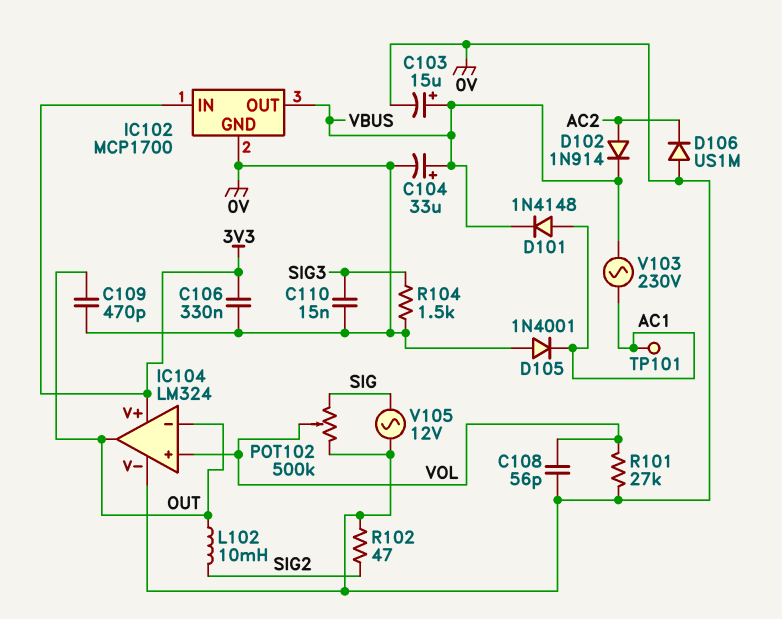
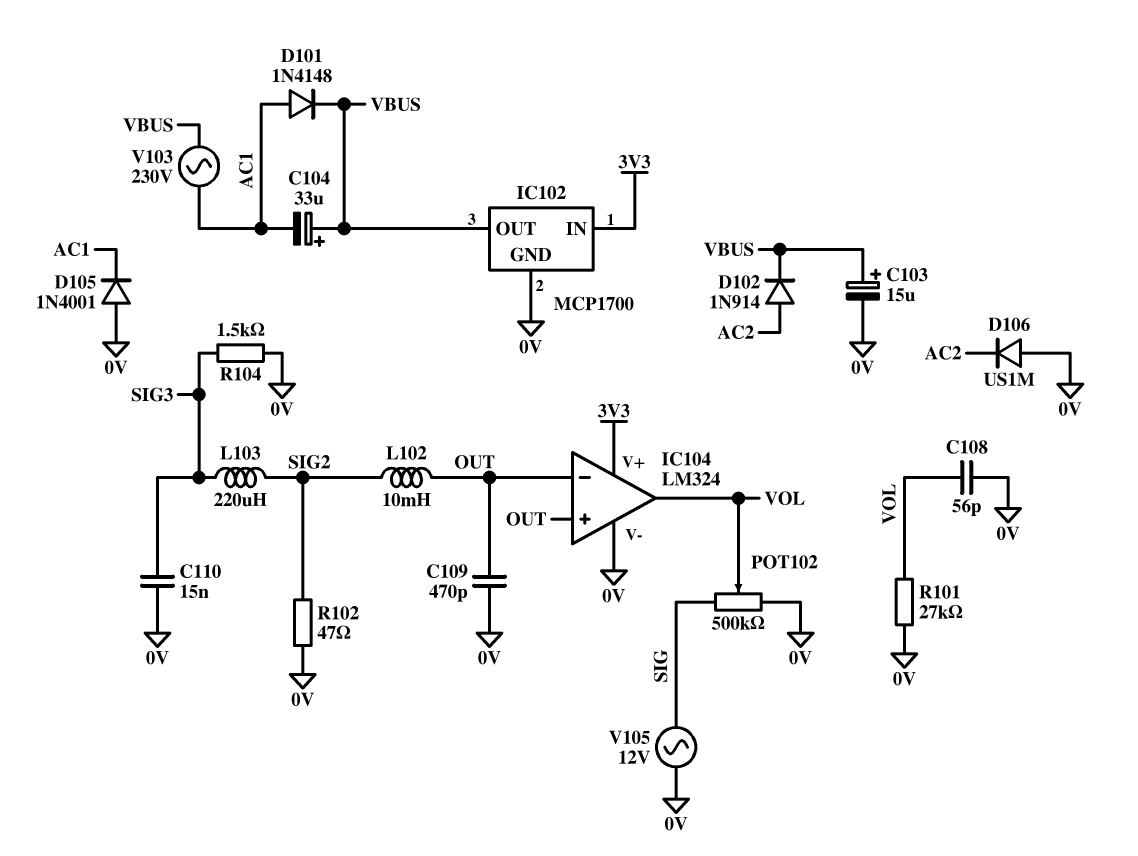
C104: 33uF (plus VBUS, minus 0V) -> 33uF (plus VBUS, minus AC1)
C106: 330nF (0V, 3V3) -> none
IC104 pin in+: VOL -> OUT
IC104 pin out: OUT -> VOL
L103: none -> 220uH (SIG2, SIG3)
TP101: test point (AC1) -> none

